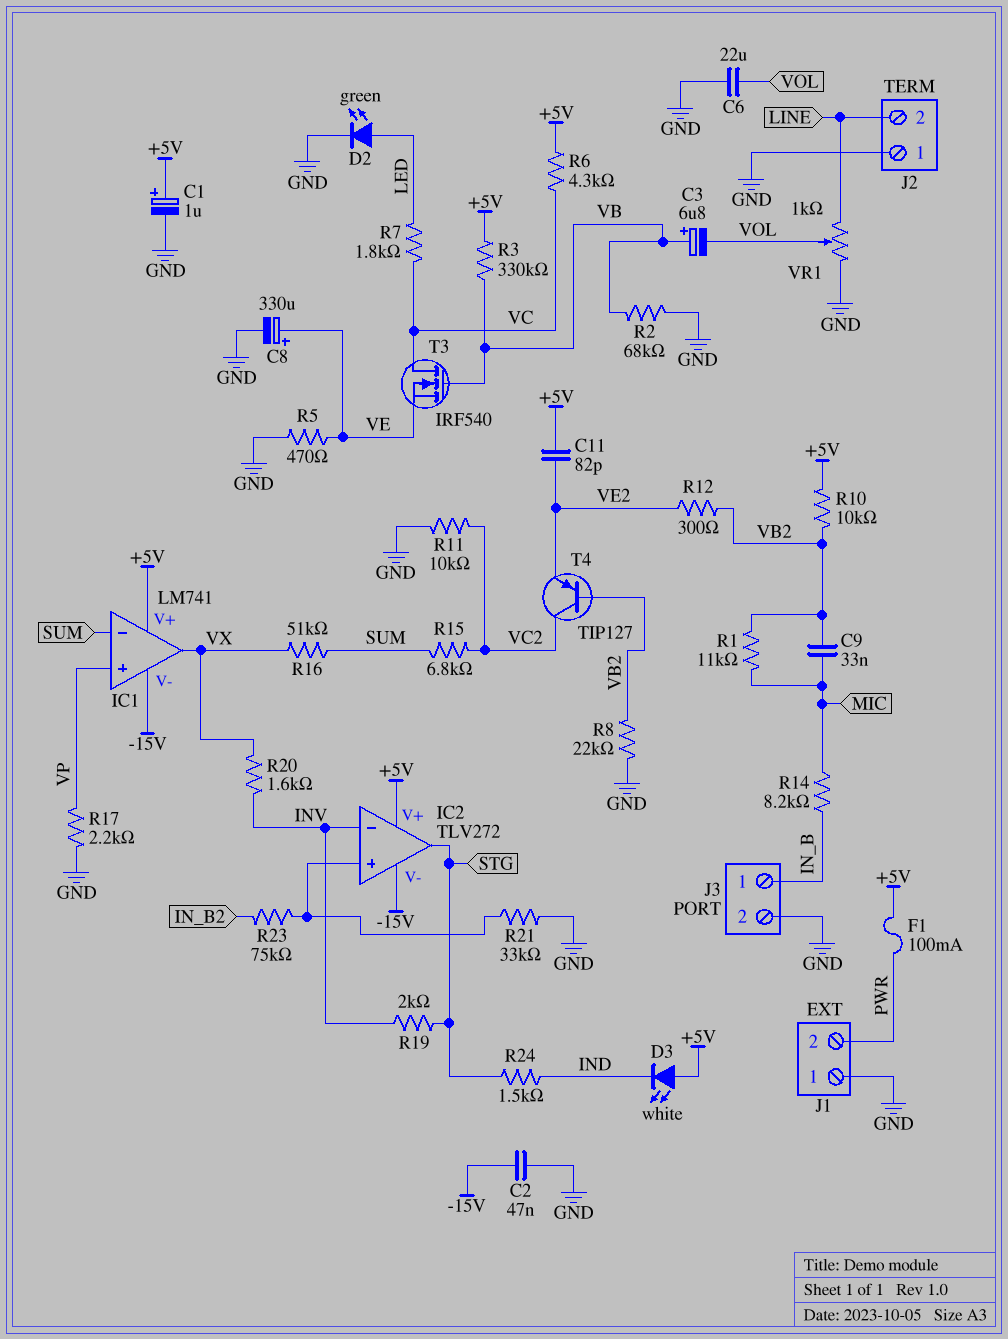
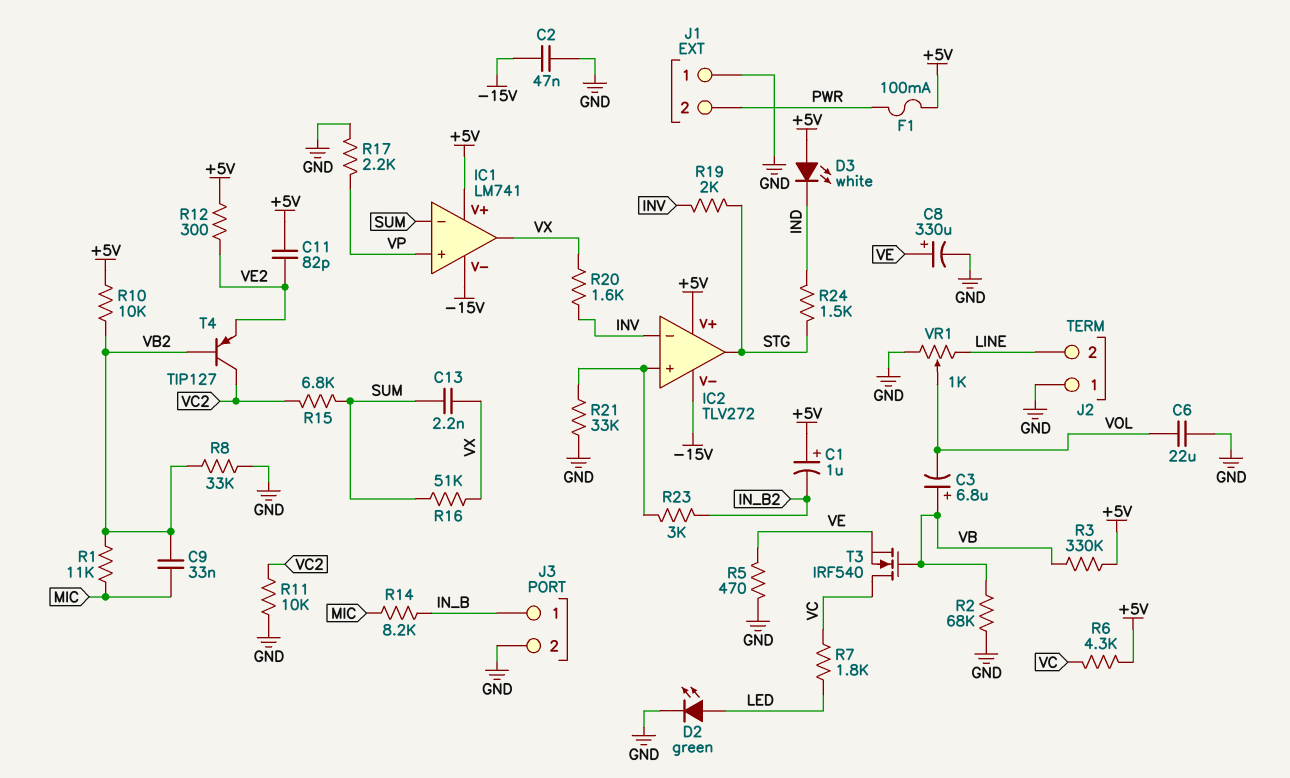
C1: 1uF (plus +5V, minus GND) -> 1uF (plus +5V, minus IN_B2)
C13: none -> 2.2nF (SUM, VX)
R8: 22k (GND, VB2) -> 33k (GND, VB2)
R12: 300 (VB2, VE2) -> 300 (+5V, VE2)
R23: 75k (IC2/in+, IN_B2) -> 3k (IC2/in+, IN_B2)

